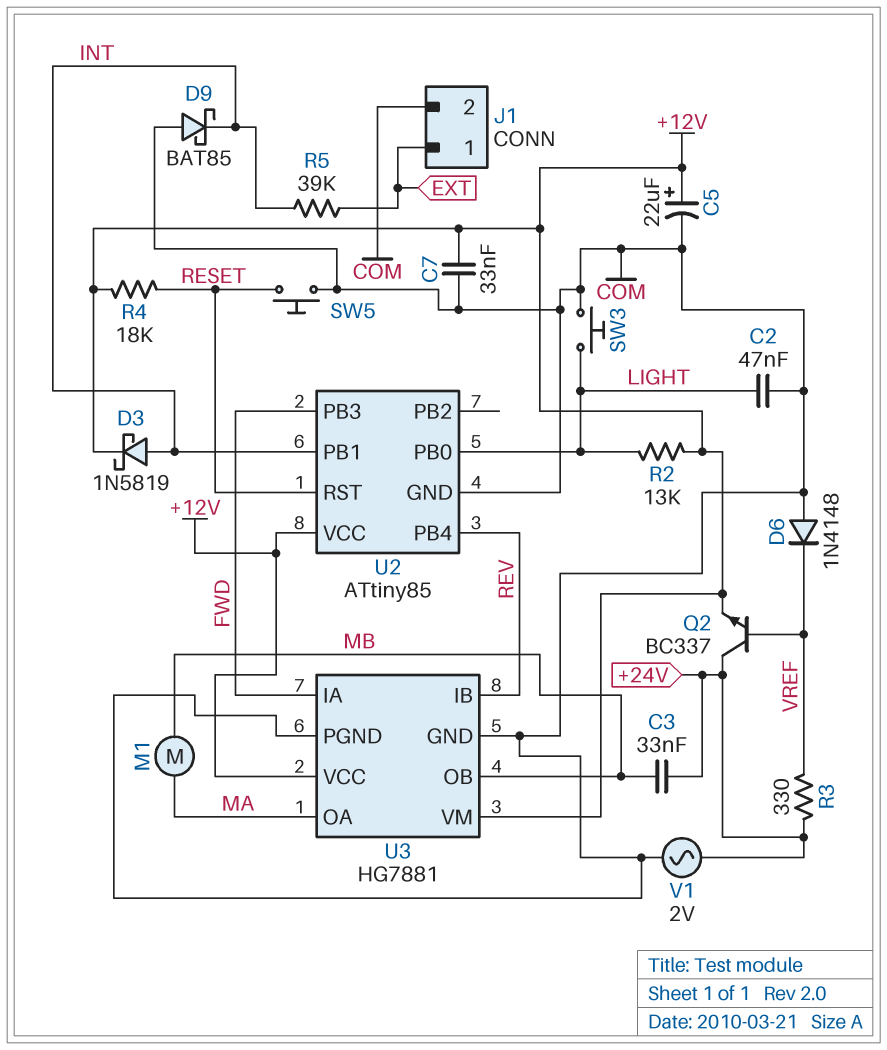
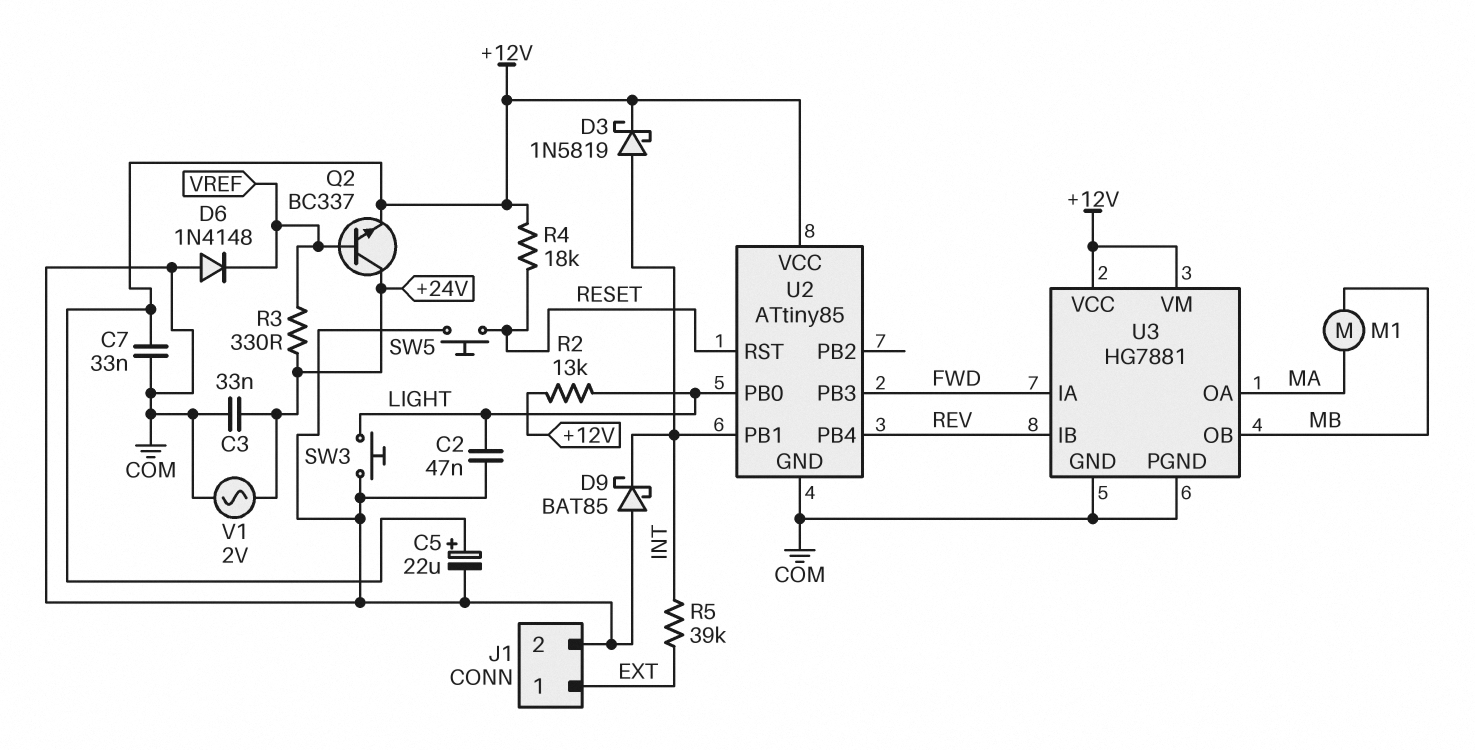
C3: 33nF (+24V, MB) -> 33nF (+24V, COM)

